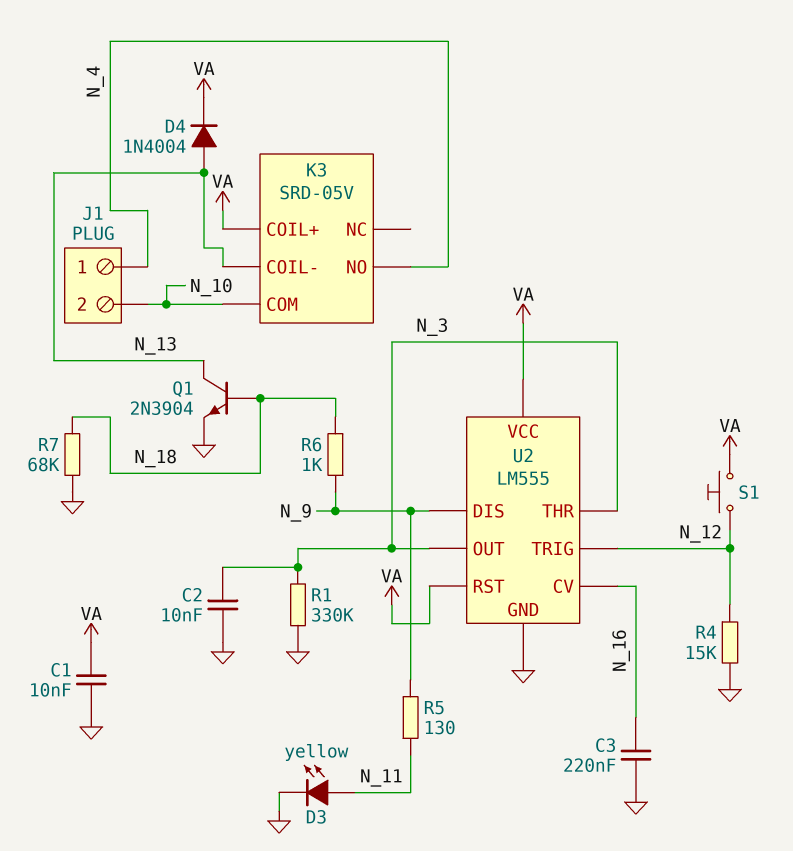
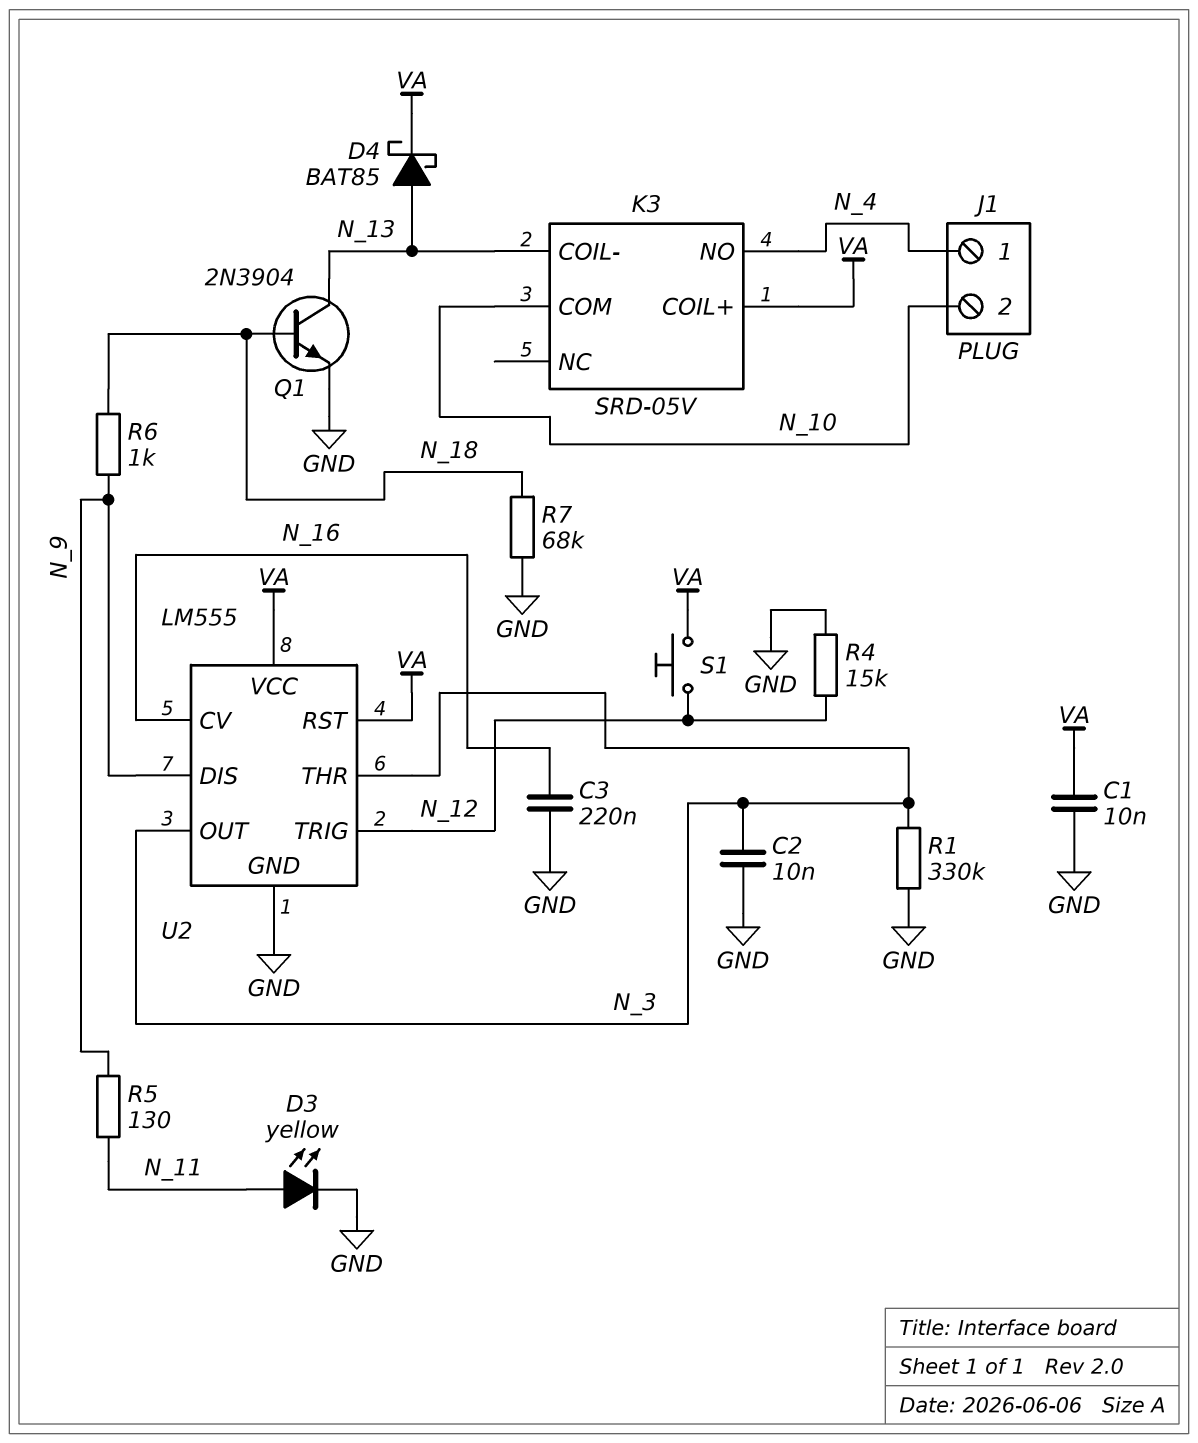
D4: diode 1N4004 (A N_13, K VA) -> schottky BAT85 (A N_13, K VA)

